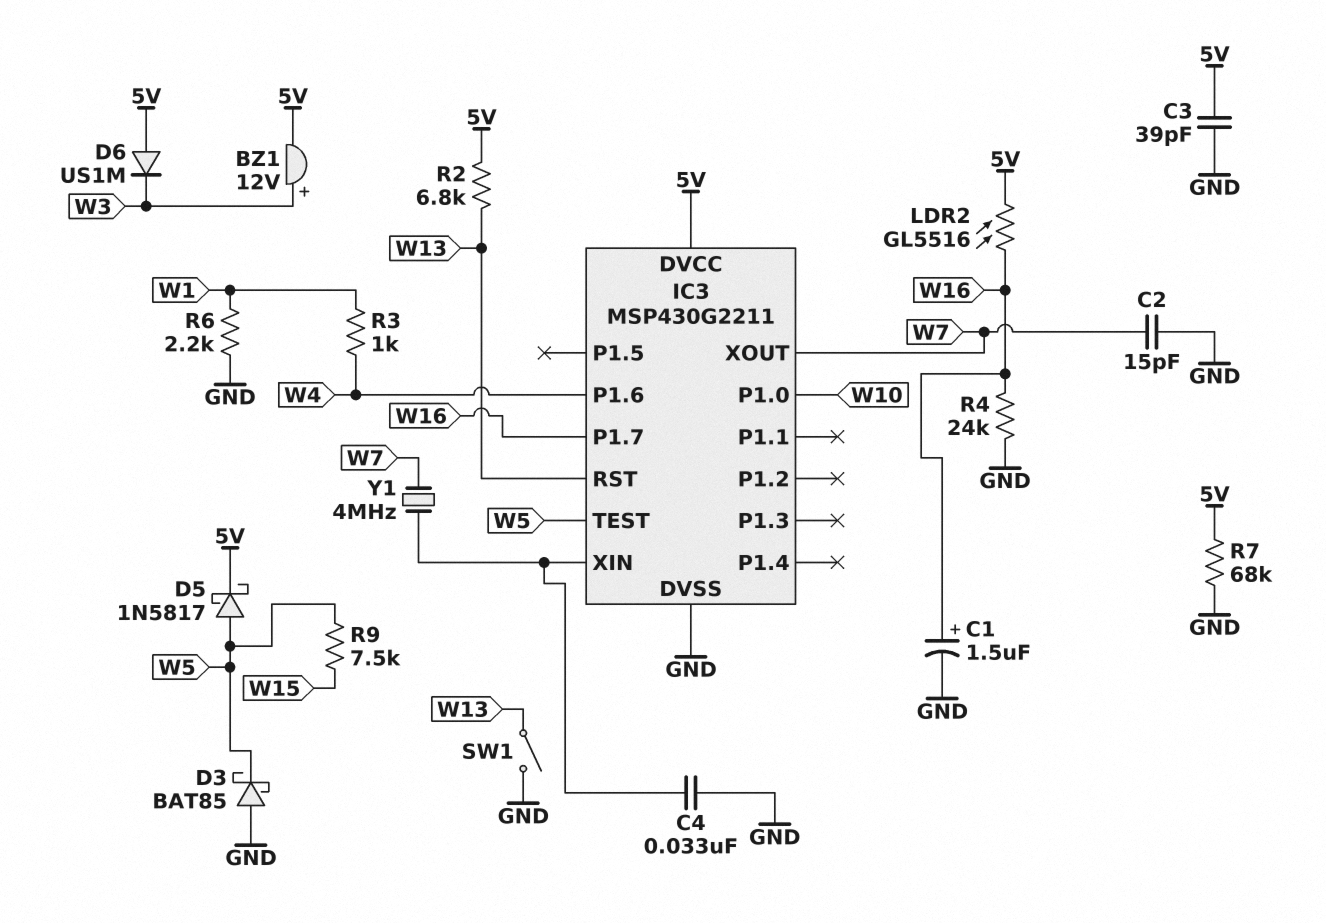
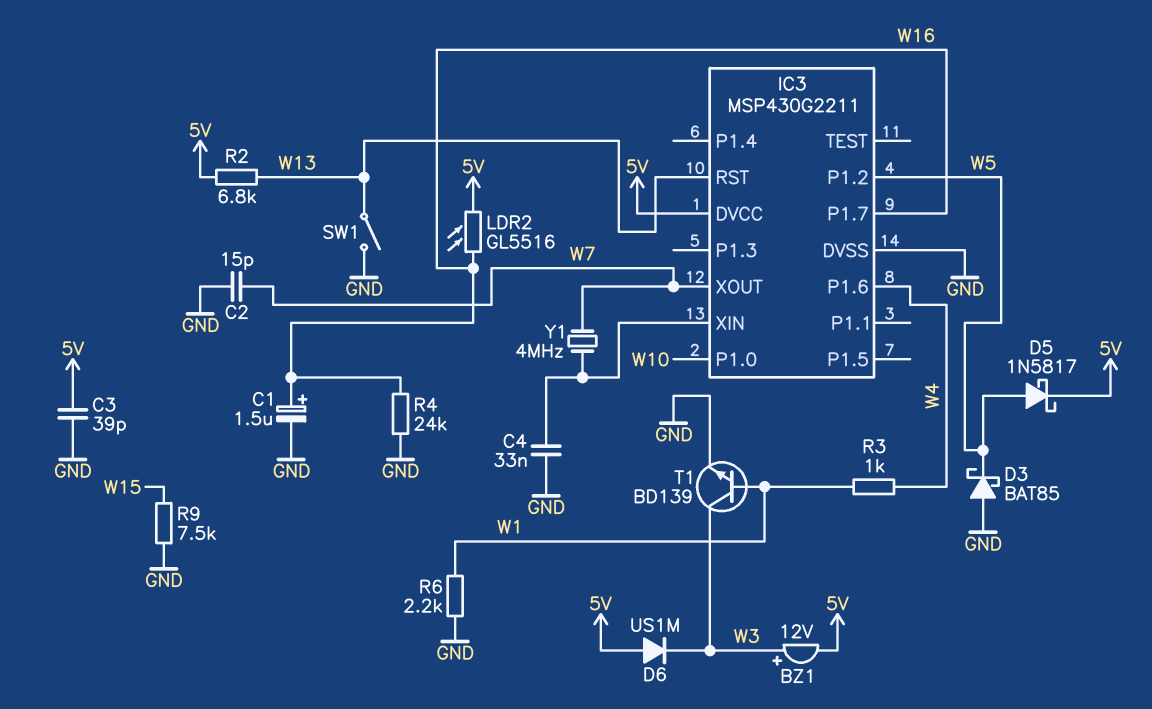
IC3 pin P1.2: none -> W5
IC3 pin TEST: W5 -> none
R7: 68k (5V, GND) -> none
R9: 7.5k (W5, W15) -> 7.5k (GND, W15)
T1: none -> NPN BD139 (B W1, C W3, E GND)

